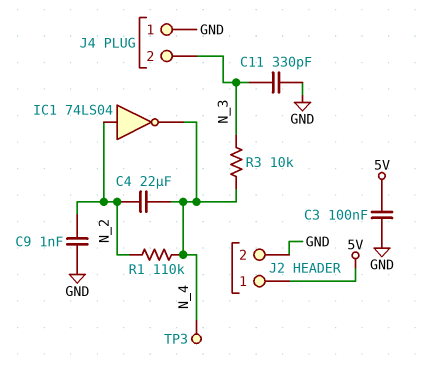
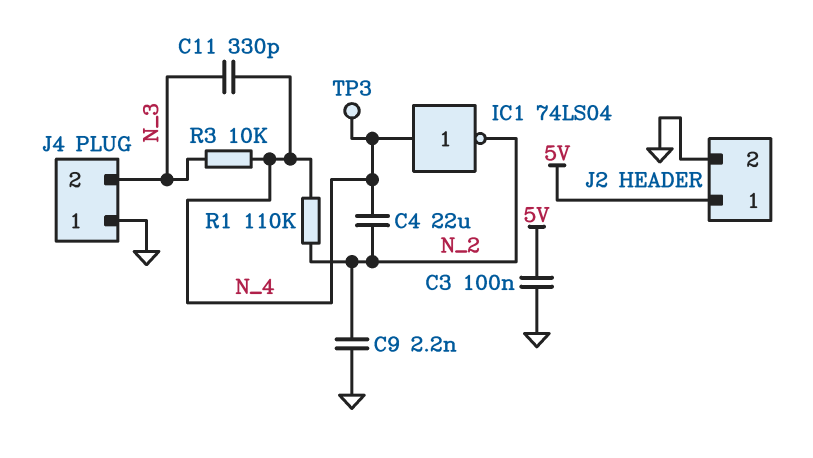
C9: 1nF (GND, N_2) -> 2.2nF (GND, N_2)
C11: 330pF (GND, N_3) -> 330pF (N_3, N_4)
IC1: NOT 74LS04 (in N_2, out N_4) -> NOT 74LS04 (in N_4, out N_2)

